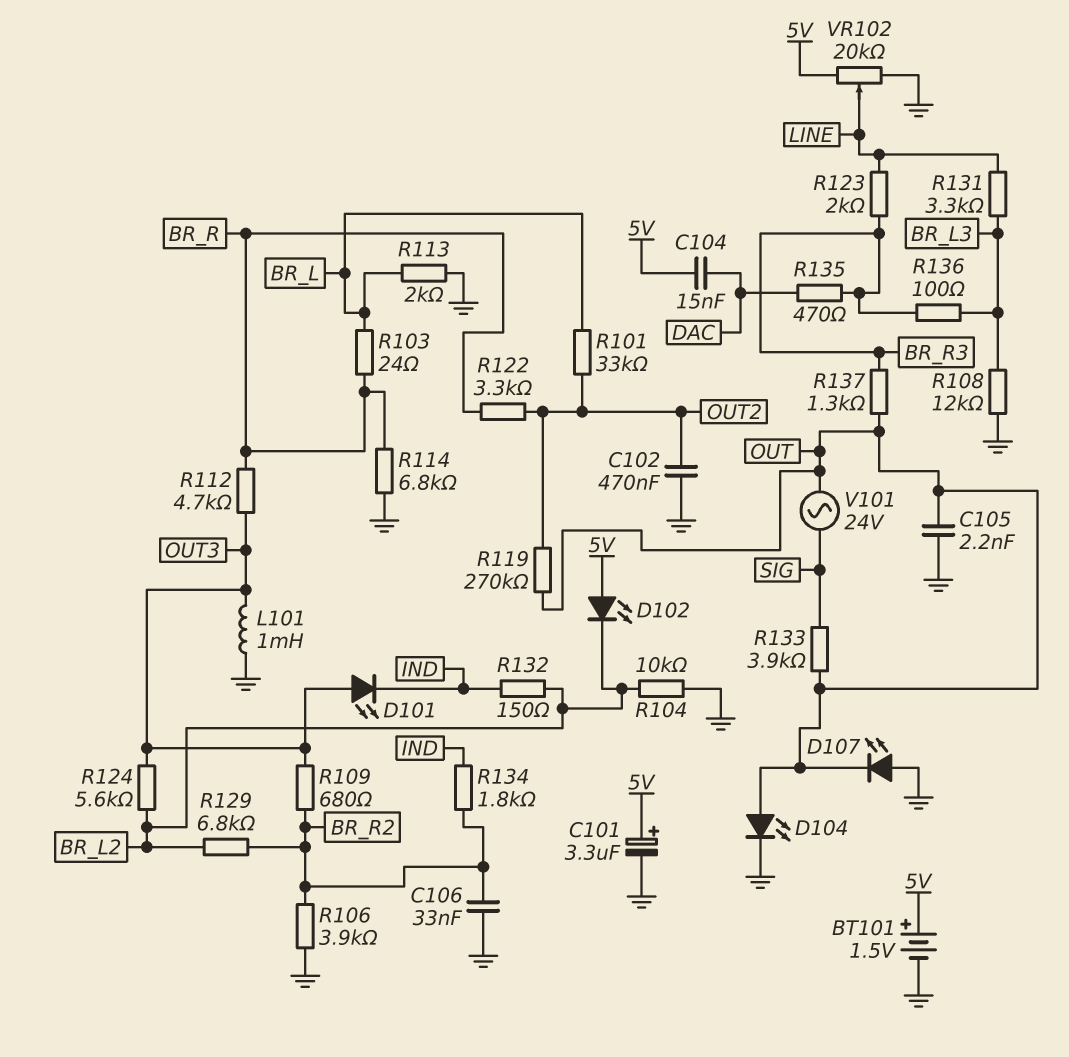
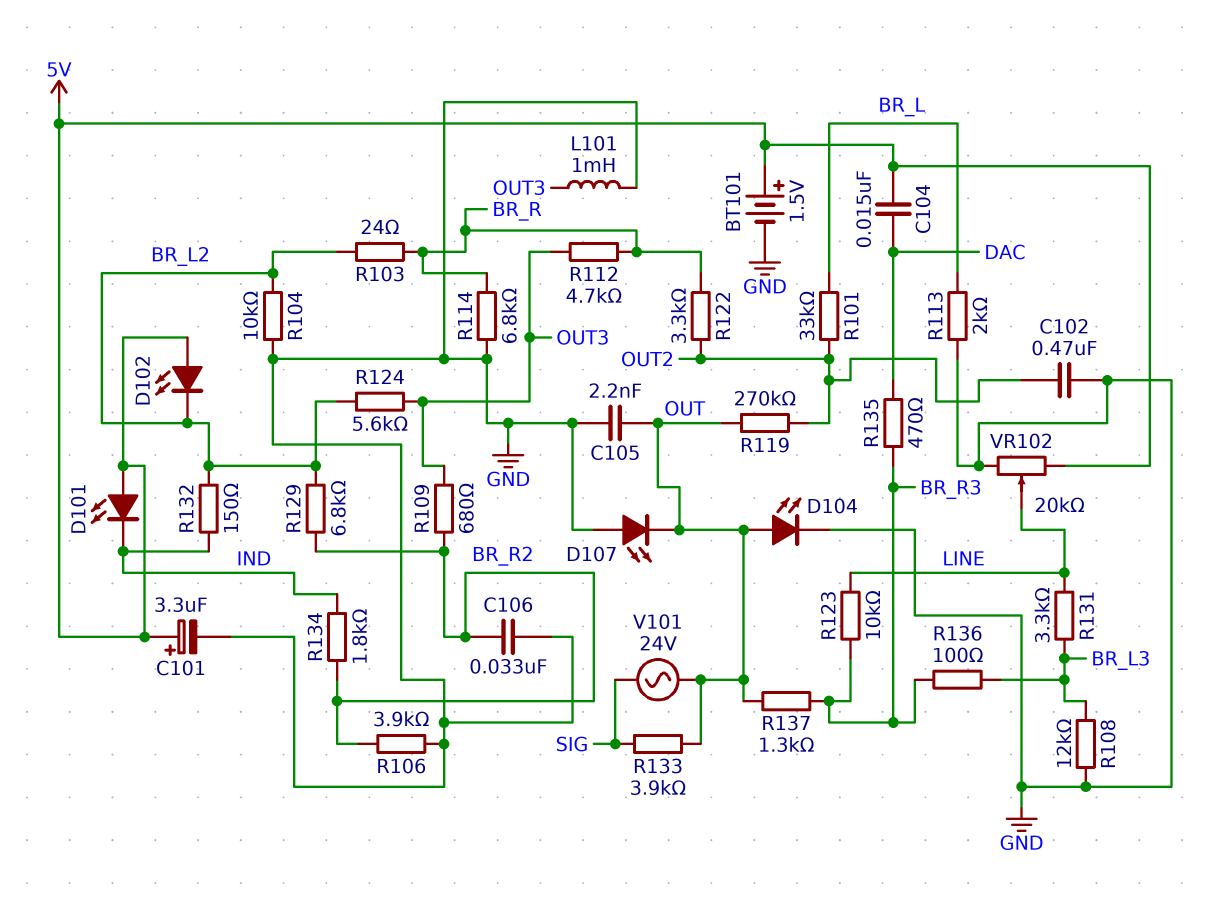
D101: LED (A OUT3, K IND) -> LED (A 5V, K IND)
R103: 24 (BR_L, BR_R) -> 24 (BR_L2, BR_R)
R123: 2k (BR_R3, LINE) -> 10k (BR_R3, LINE)

